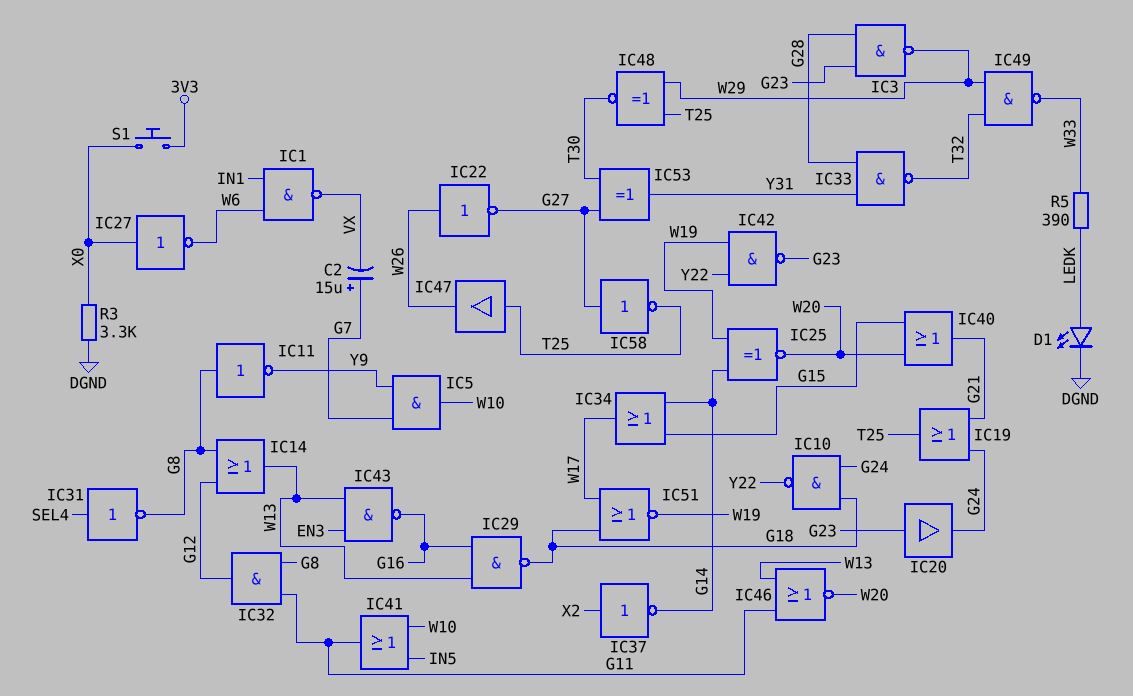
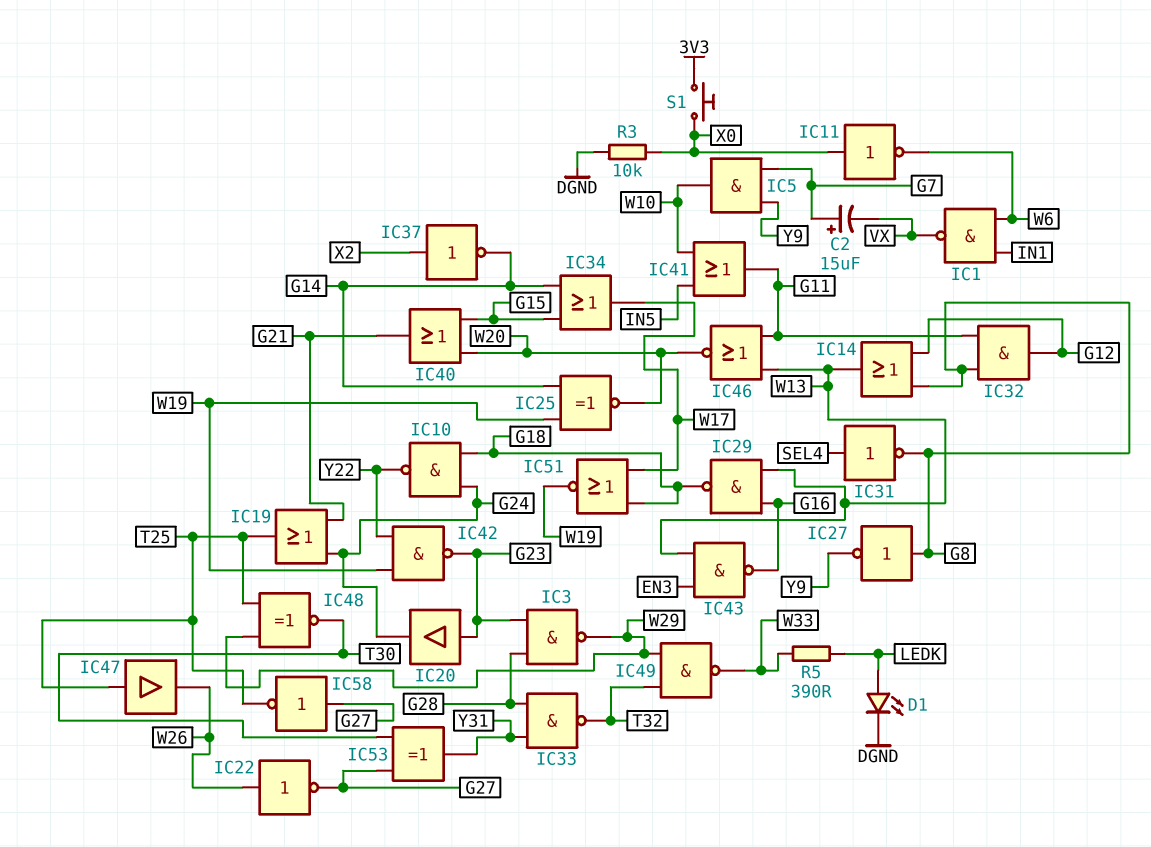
IC11: NOT (in G8, out Y9) -> NOT (in X0, out W6)
IC27: NOT (in X0, out W6) -> NOT (in G8, out Y9)
R3: 3.3k (DGND, X0) -> 10k (DGND, X0)

